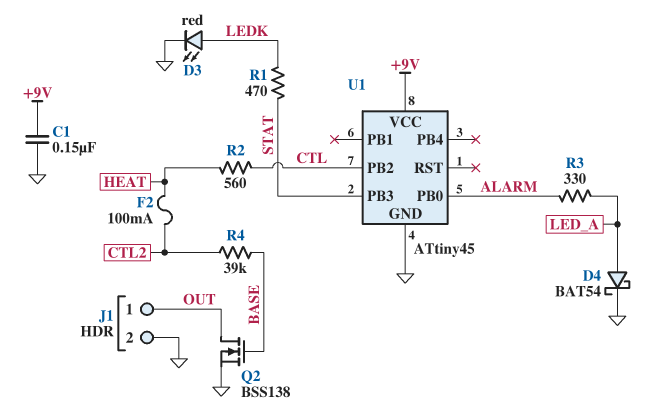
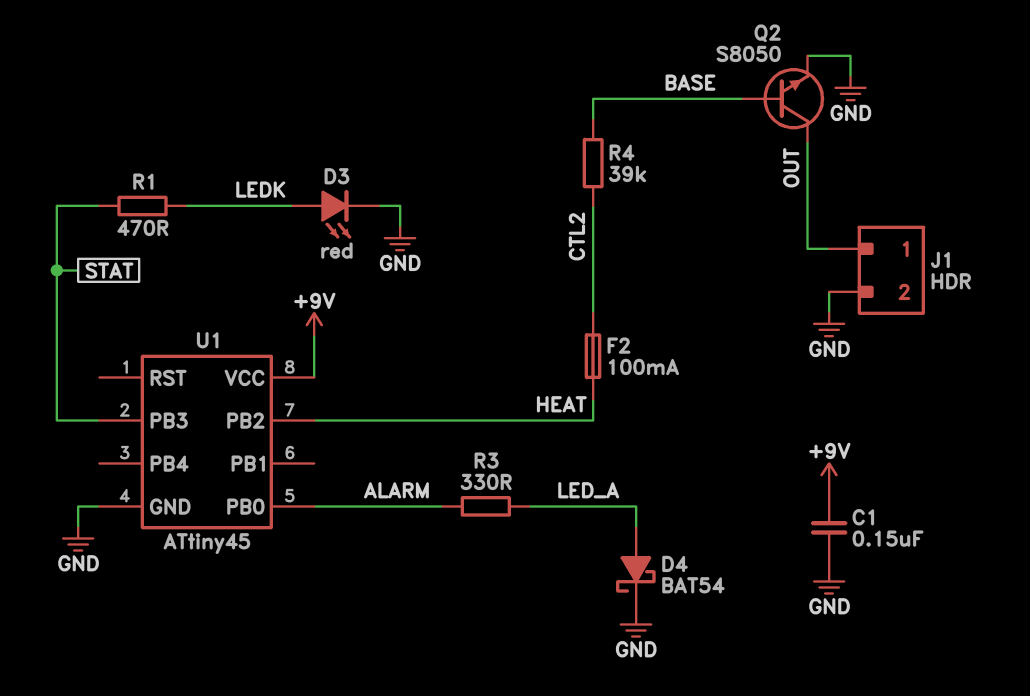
Q2: NMOS BSS138 (G BASE, D OUT, S GND) -> NPN S8050 (B BASE, C OUT, E GND)
R2: 560 (CTL, HEAT) -> none
U1 pin PB2: CTL -> HEAT

